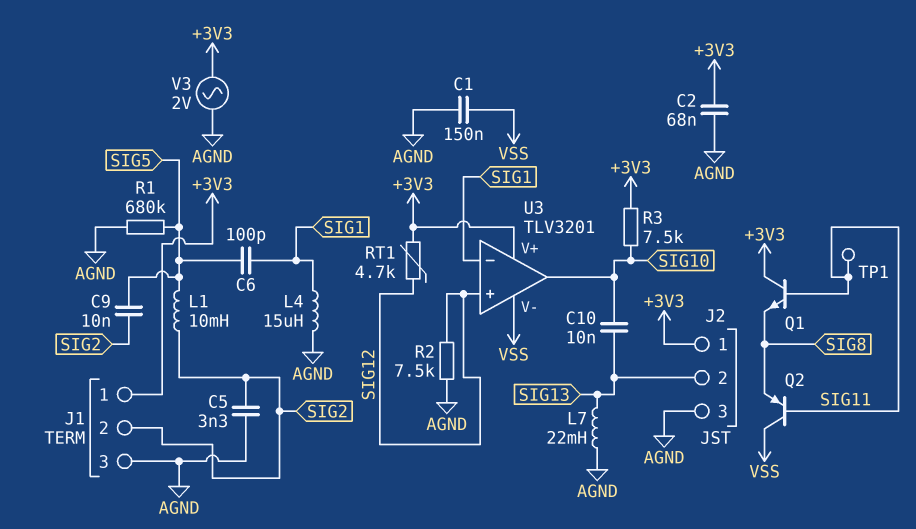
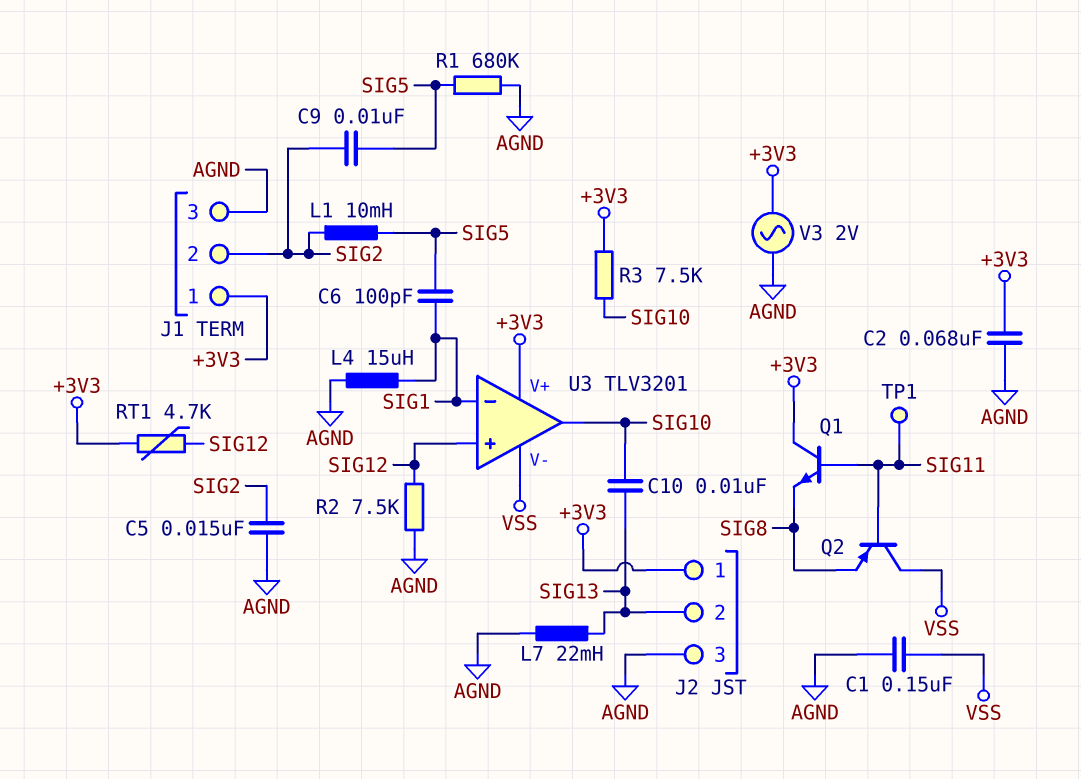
C5: 3.3nF (AGND, SIG2) -> 15nF (AGND, SIG2)

